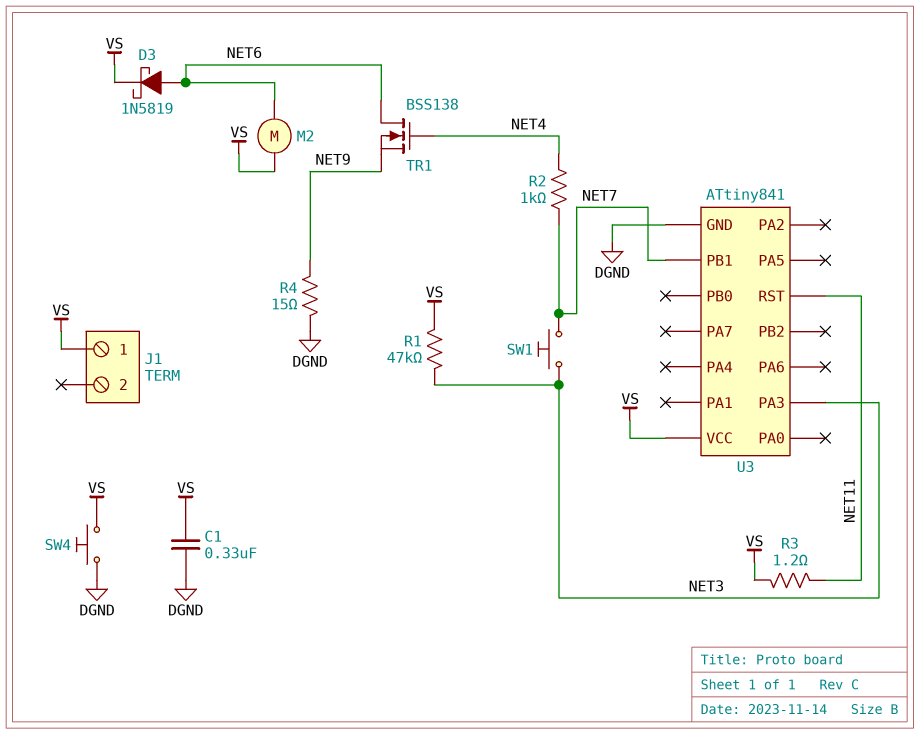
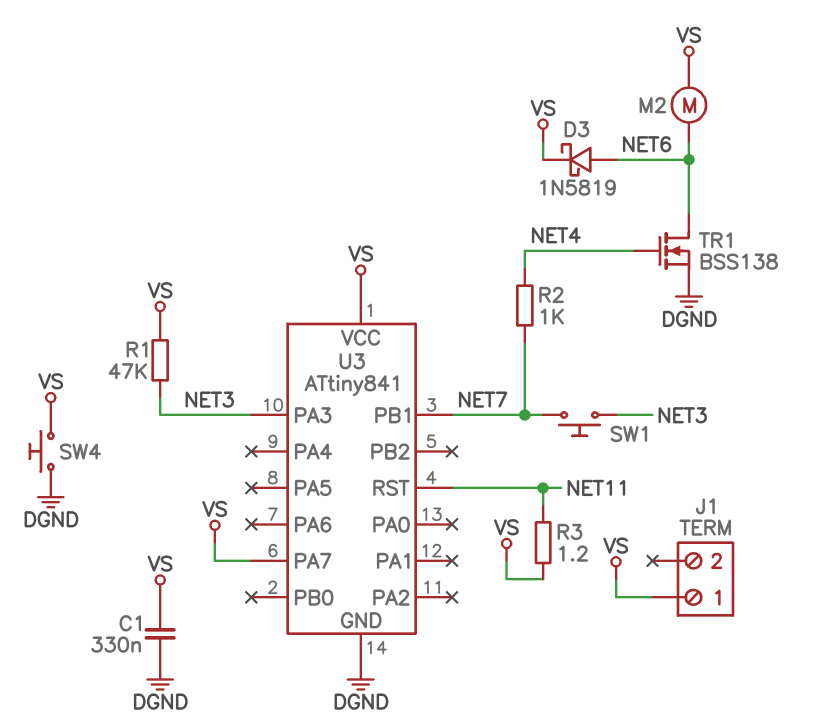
R4: 15 (DGND, NET9) -> none
TR1: NMOS BSS138 (G NET4, D NET6, S NET9) -> NMOS BSS138 (G NET4, D NET6, S DGND)
U3 pin PA7: none -> VS

